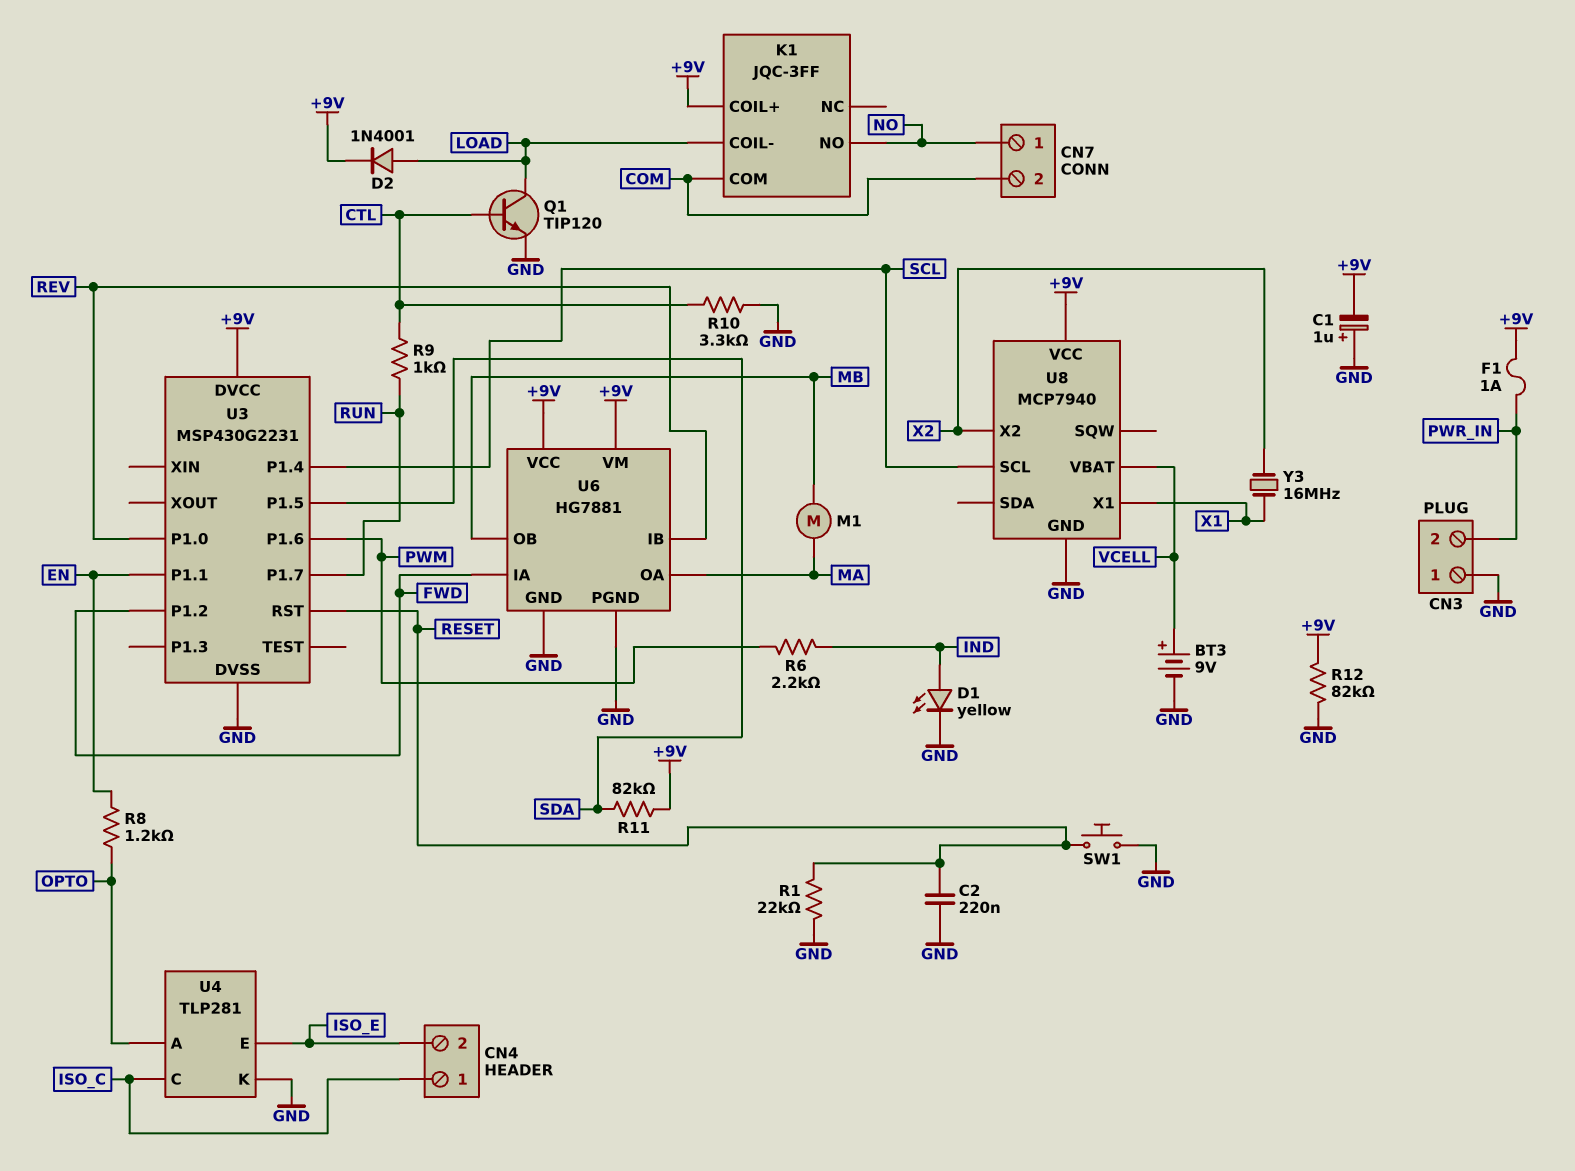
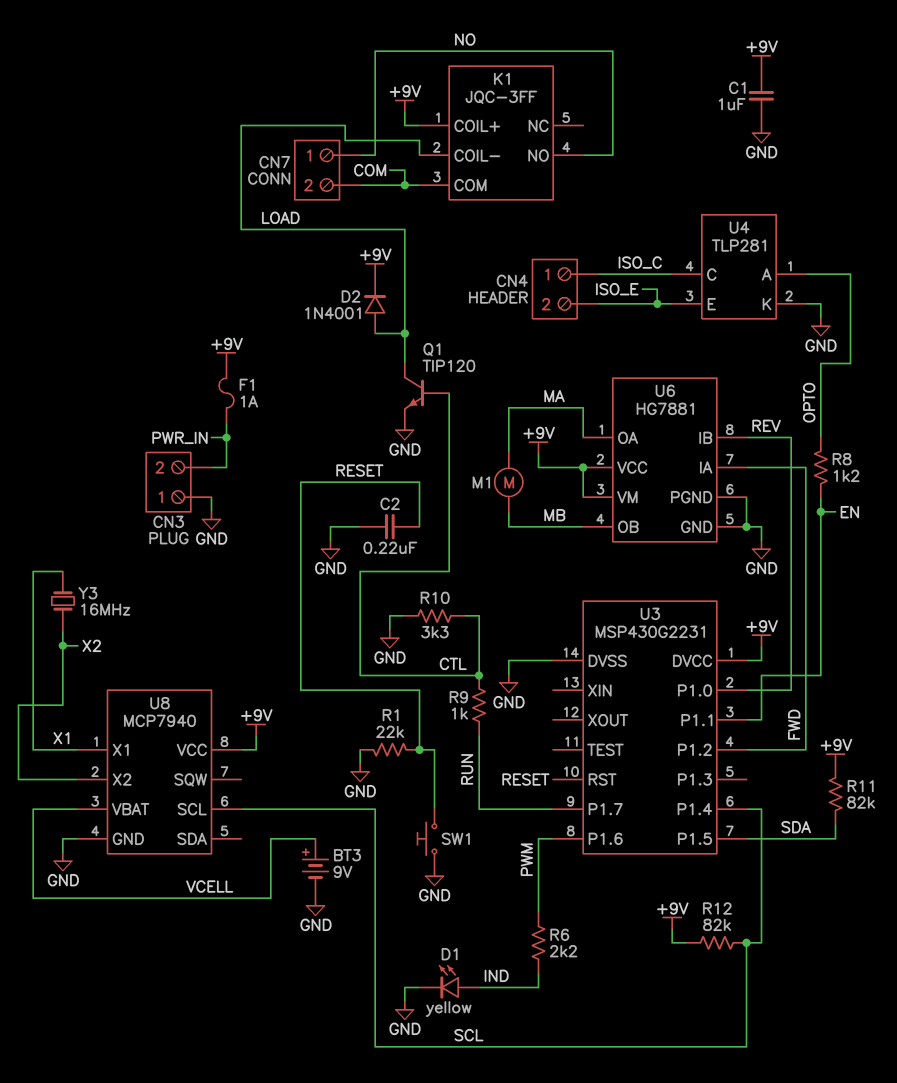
C1: 1uF (plus GND, minus +9V) -> 1uF (+9V, GND)
R12: 82k (+9V, GND) -> 82k (+9V, SCL)

